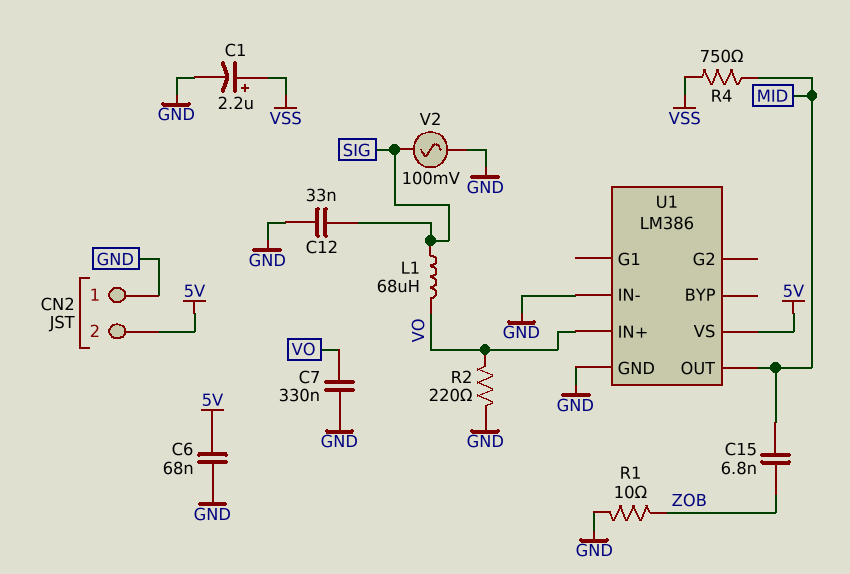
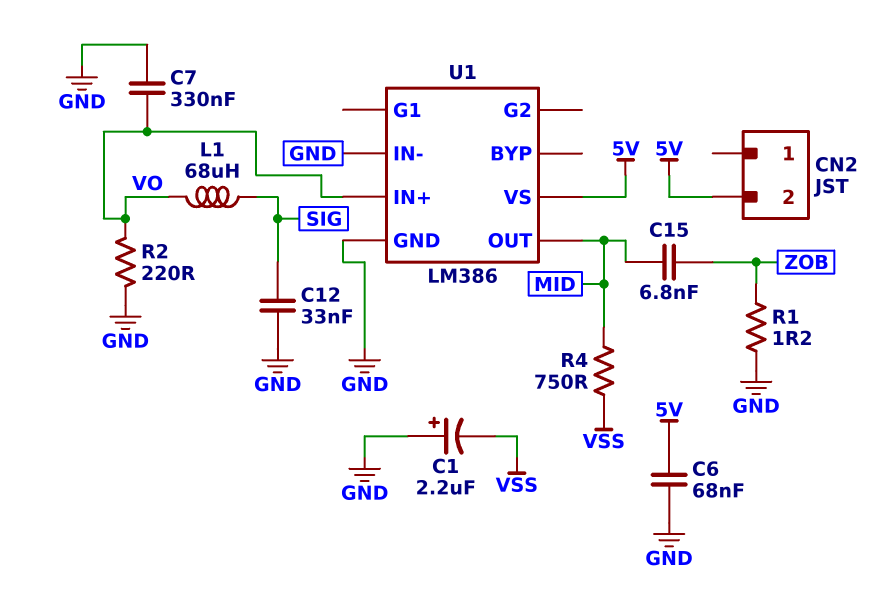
C1: 2.2uF (plus VSS, minus GND) -> 2.2uF (plus GND, minus VSS)
CN2 pin 1: GND -> none
R1: 10 (GND, ZOB) -> 1.2 (GND, ZOB)
V2: AC 100mV (GND, SIG) -> none

